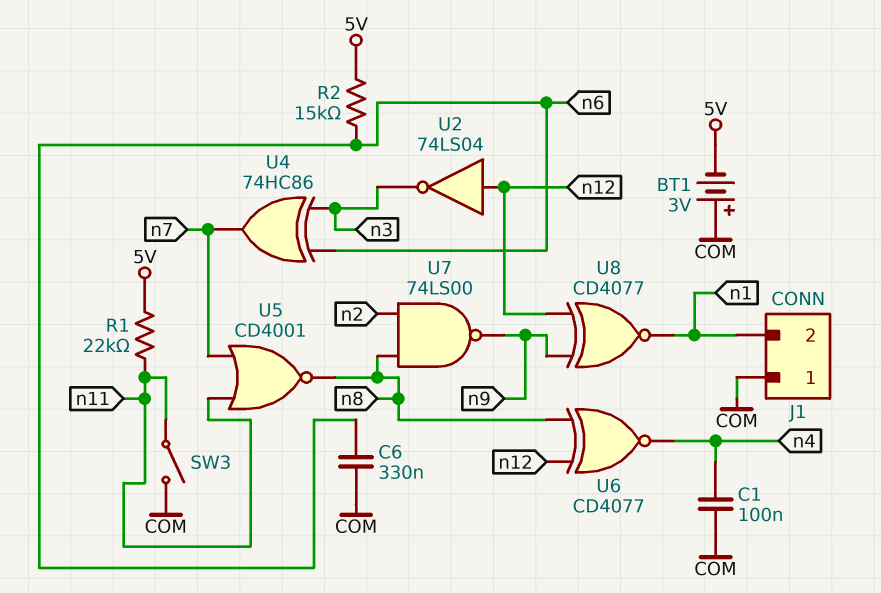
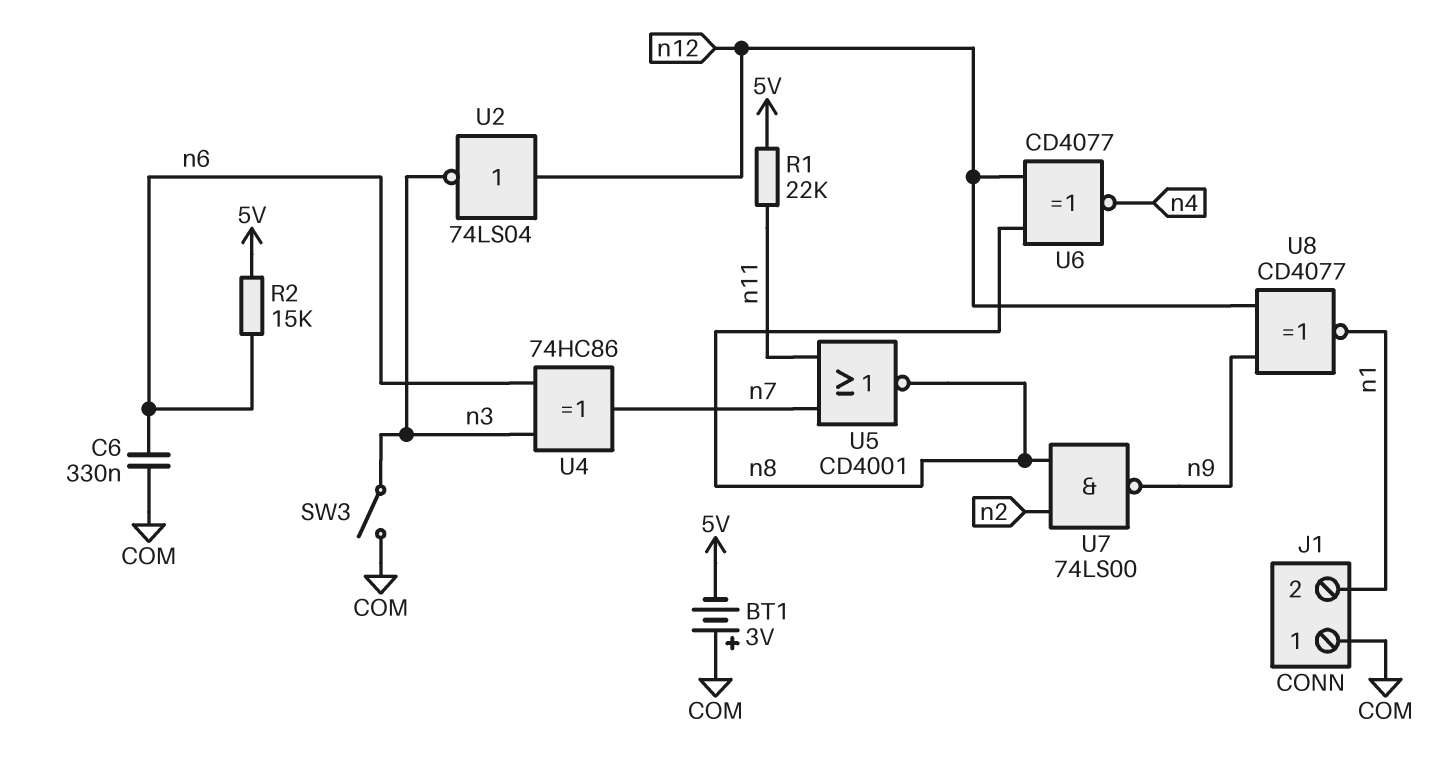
C1: 100nF (COM, n4) -> none
SW3: switch (COM, n11) -> switch (COM, n3)

